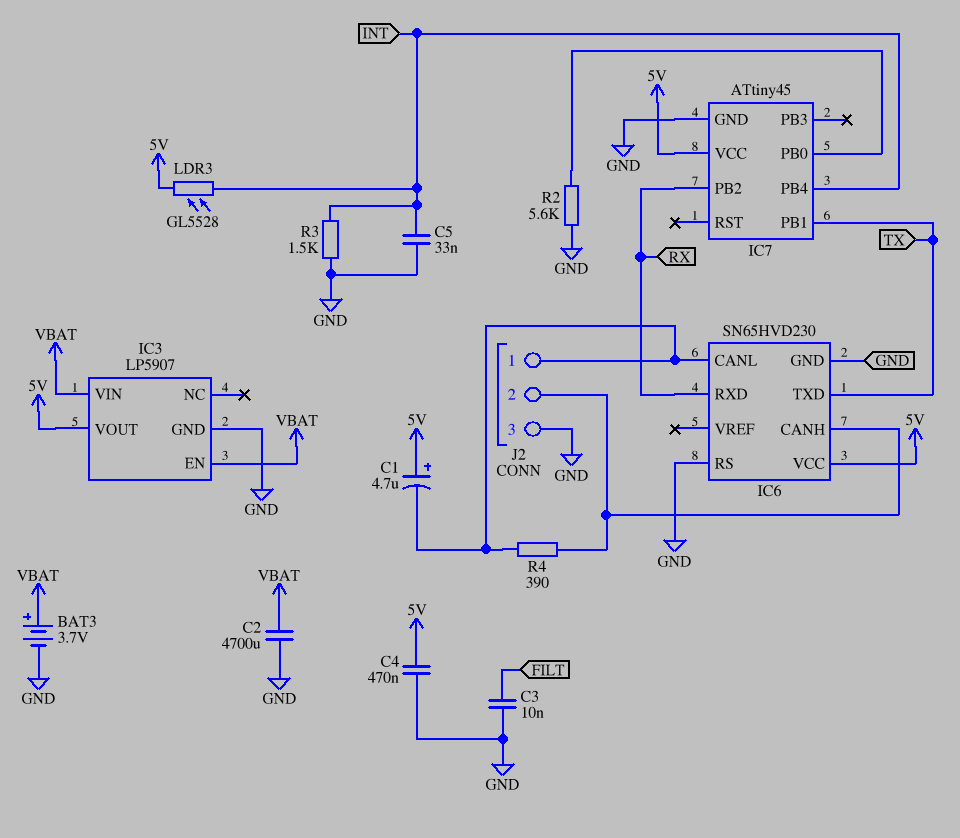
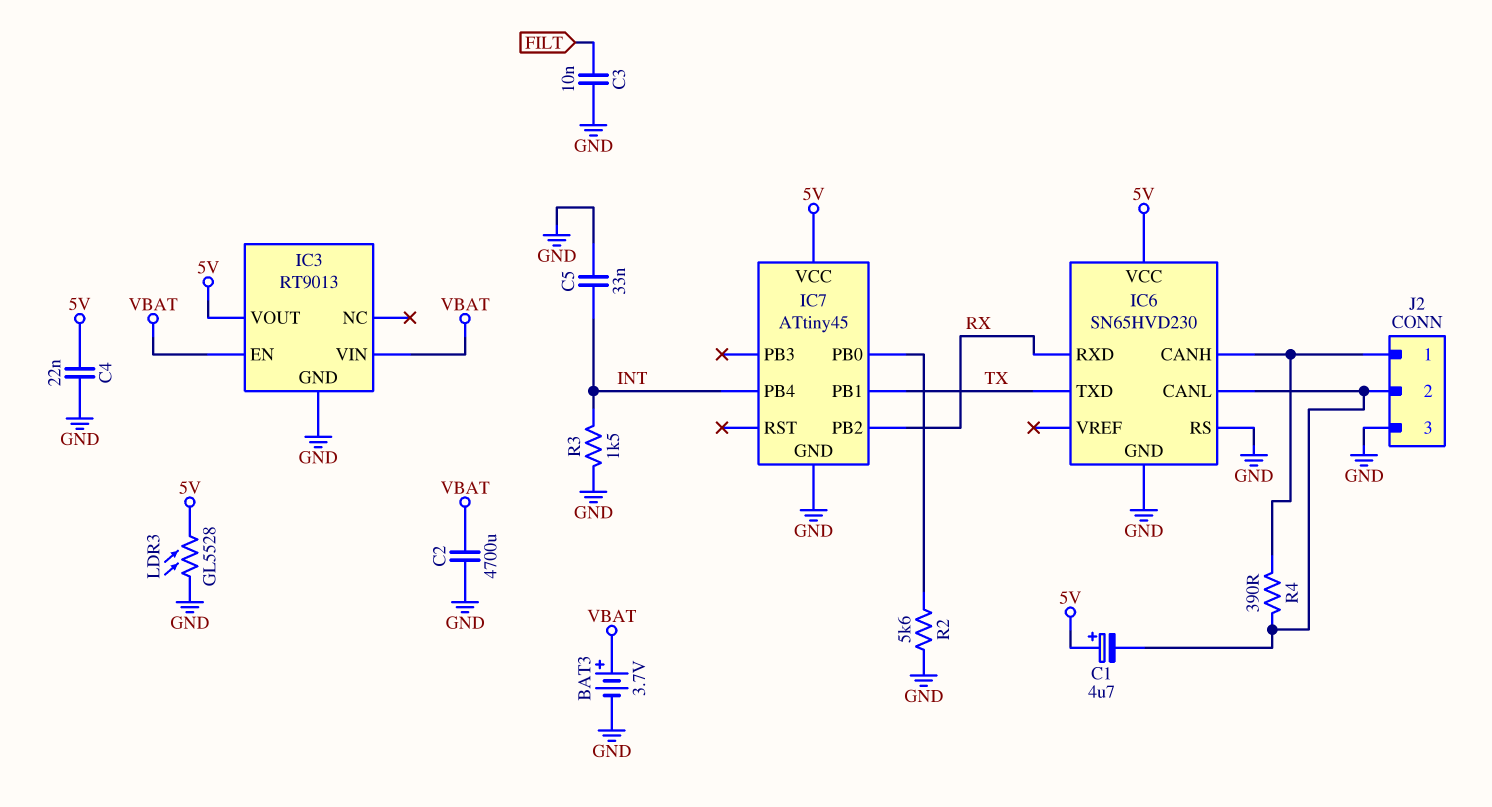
C4: 470nF (5V, GND) -> 22nF (5V, GND)
IC3: LP5907 -> RT9013
J2 pin 1: IC6/CANL -> IC6/CANH
J2 pin 2: IC6/CANH -> IC6/CANL
LDR3: GL5528 (5V, INT) -> GL5528 (5V, GND)

